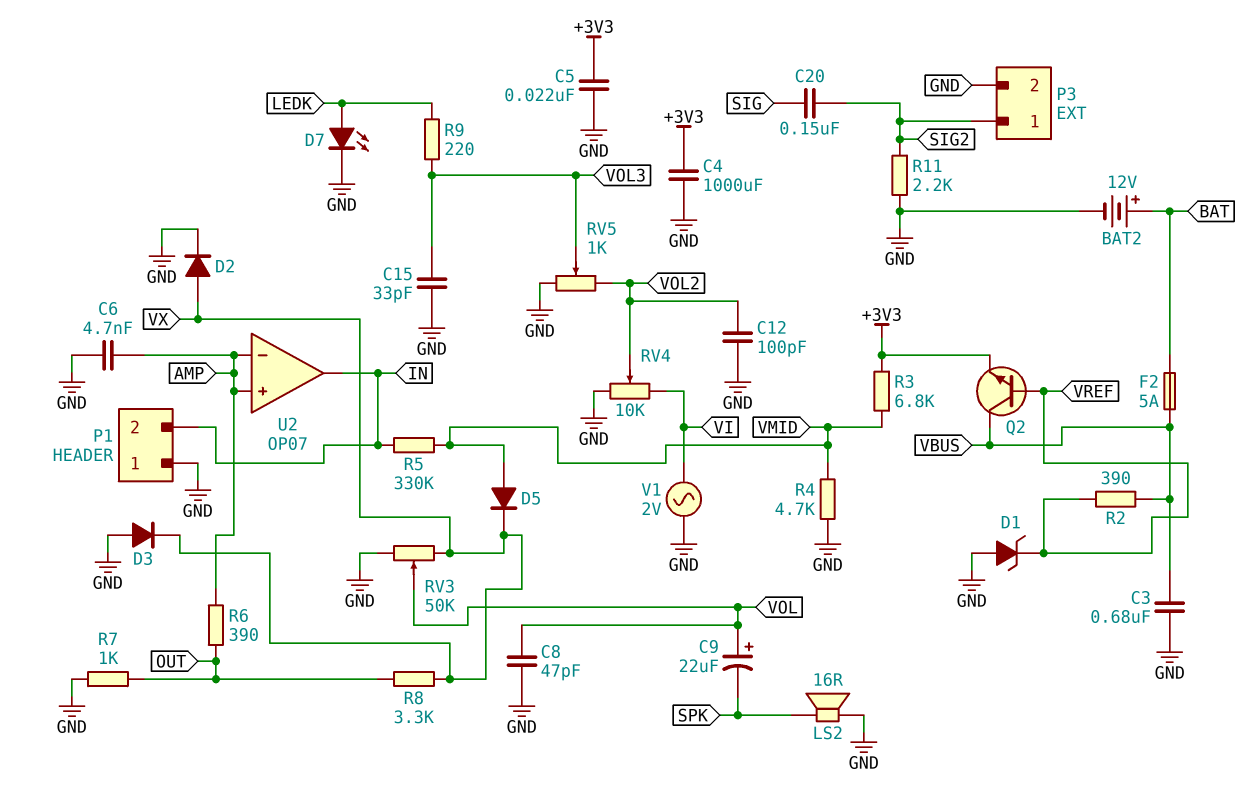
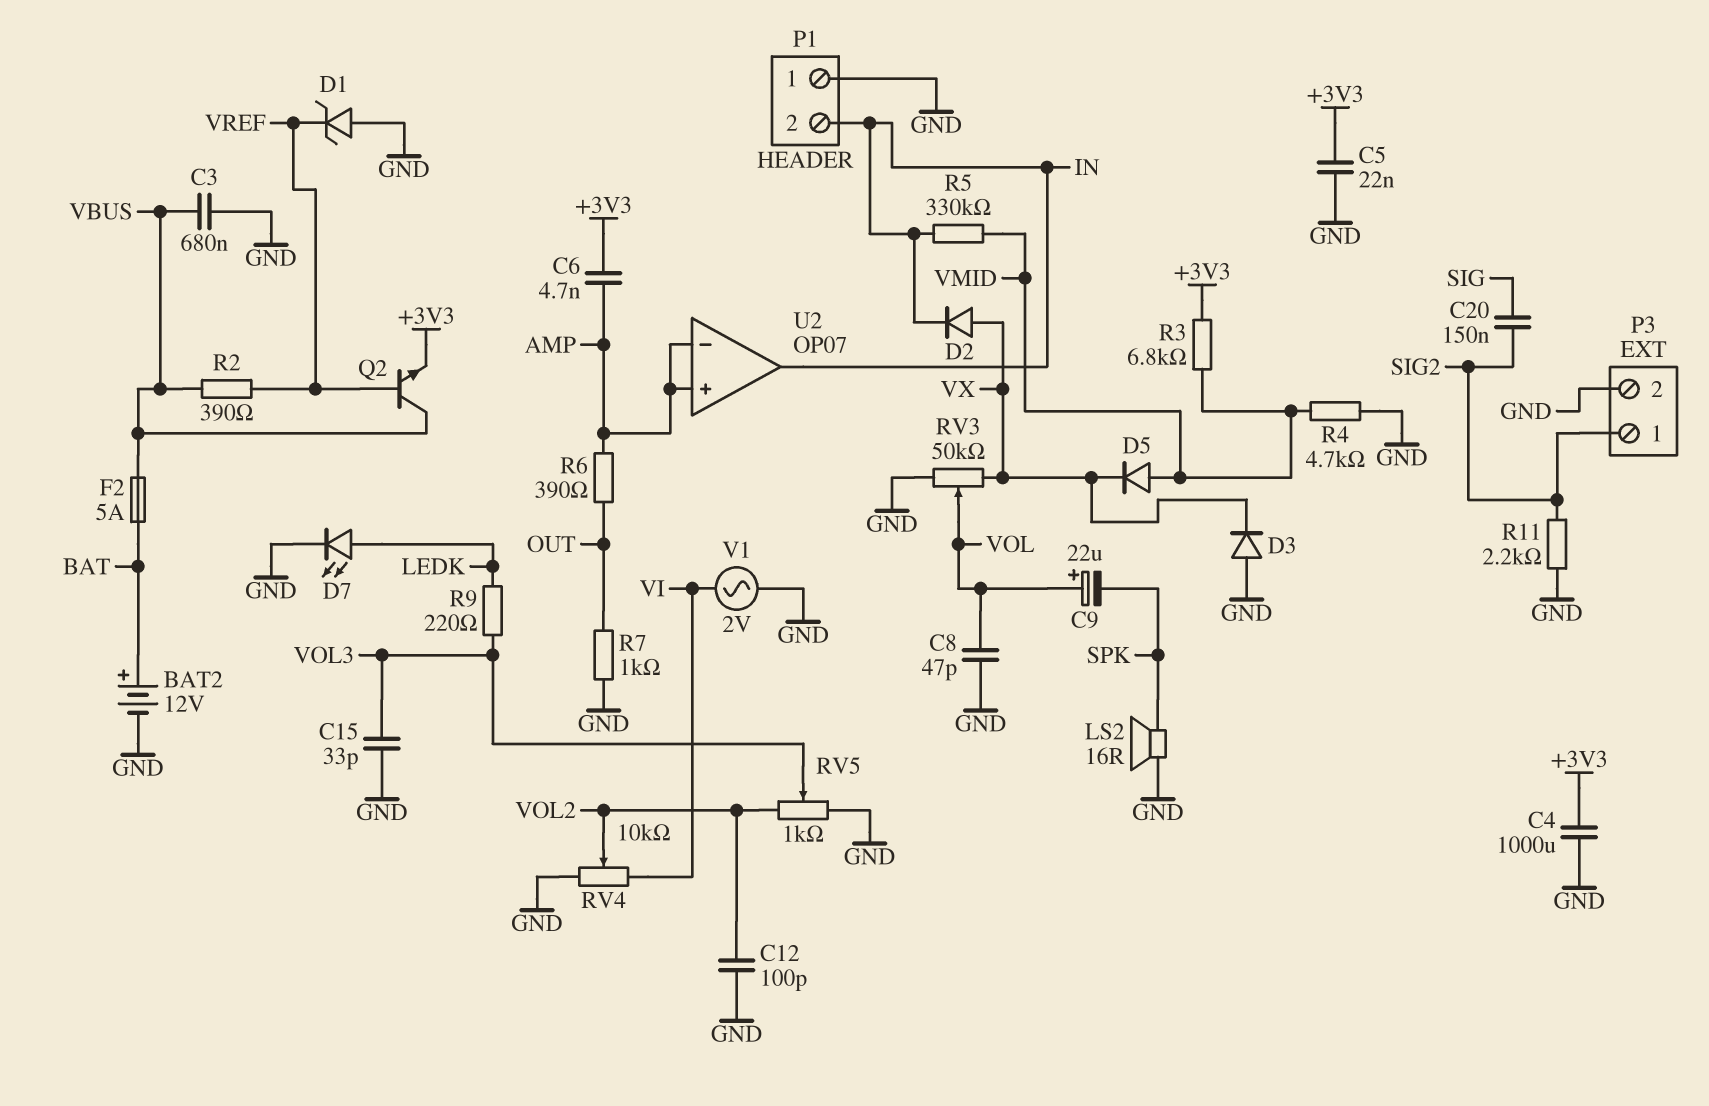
C6: 4.7nF (AMP, GND) -> 4.7nF (+3V3, AMP)
D2: diode (A VX, K GND) -> diode (A VX, K IN)
R8: 3.3k (OUT, VX) -> none

